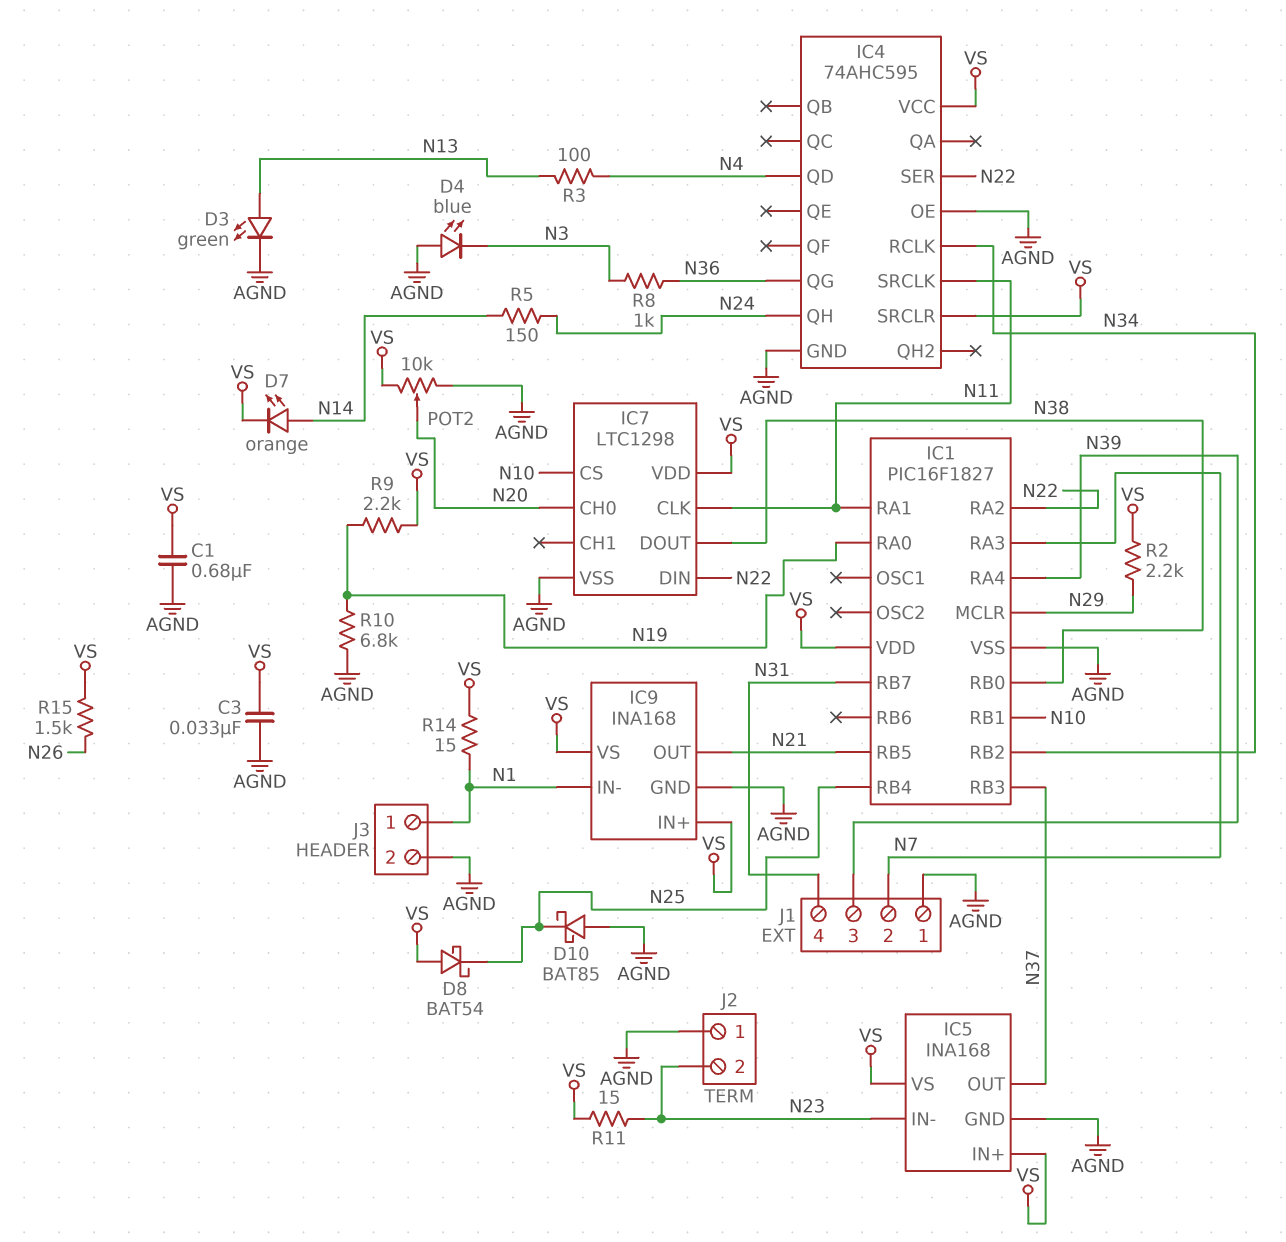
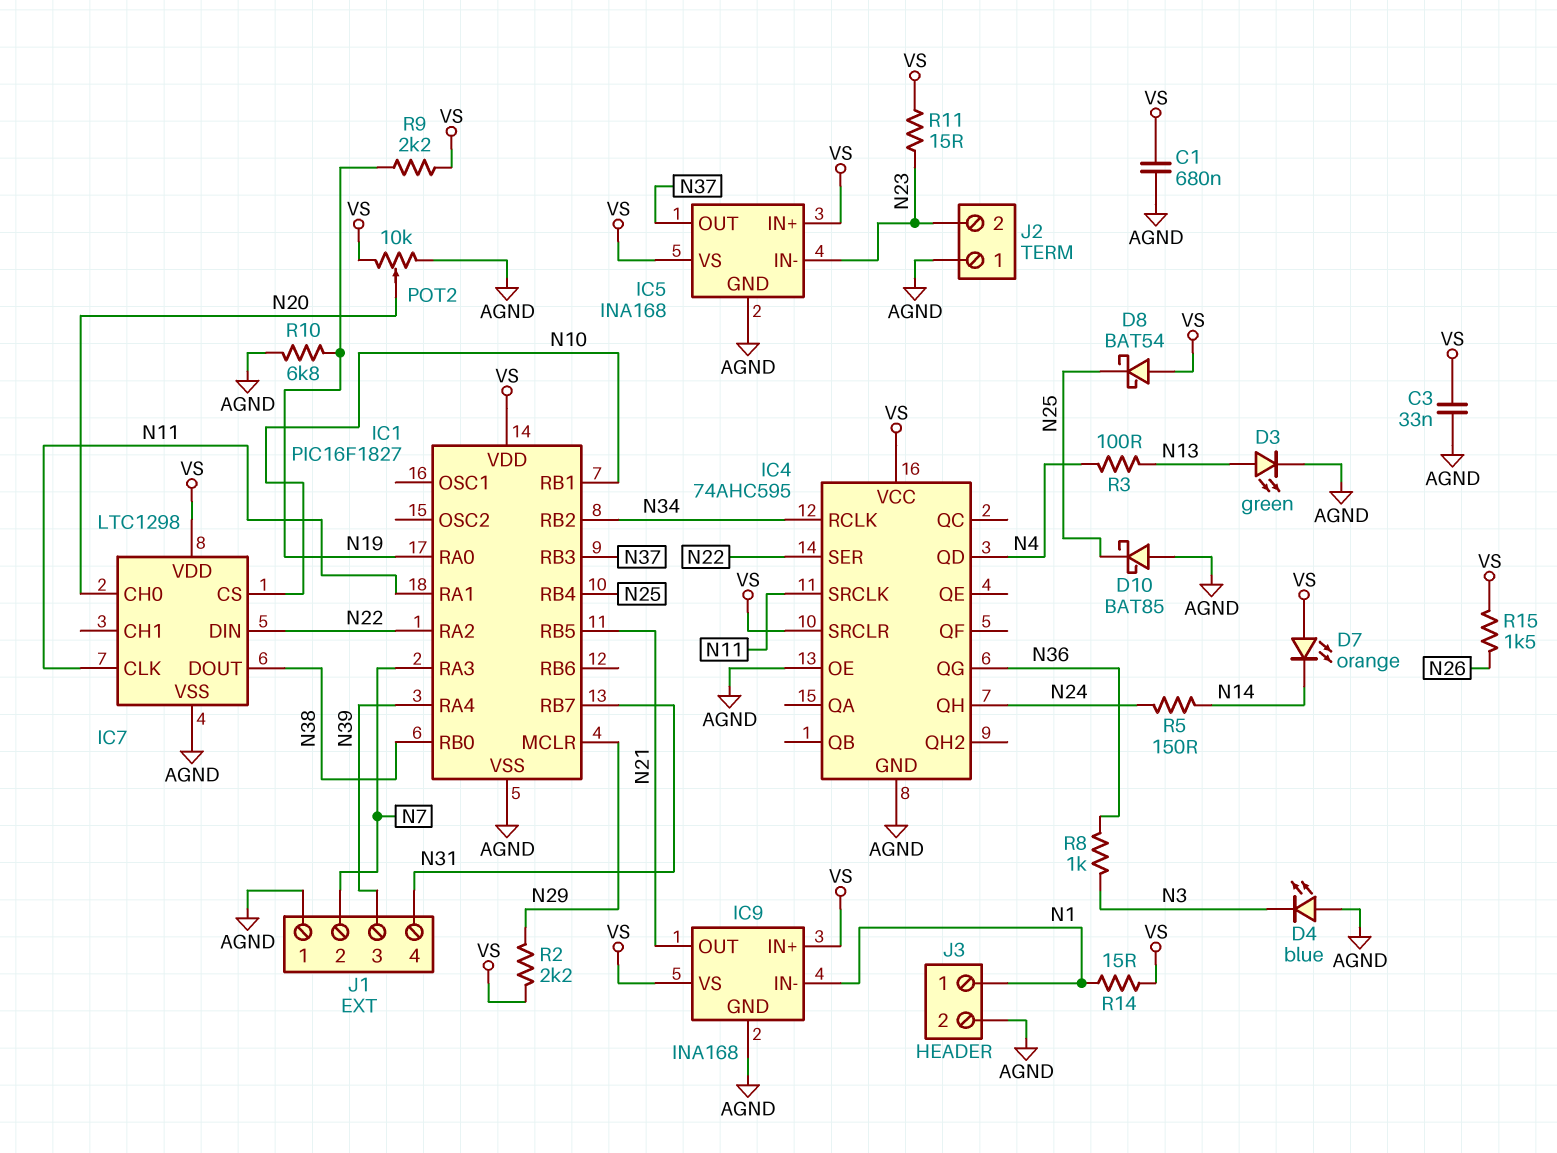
D7: LED orange (A N14, K VS) -> LED orange (A VS, K N14)

